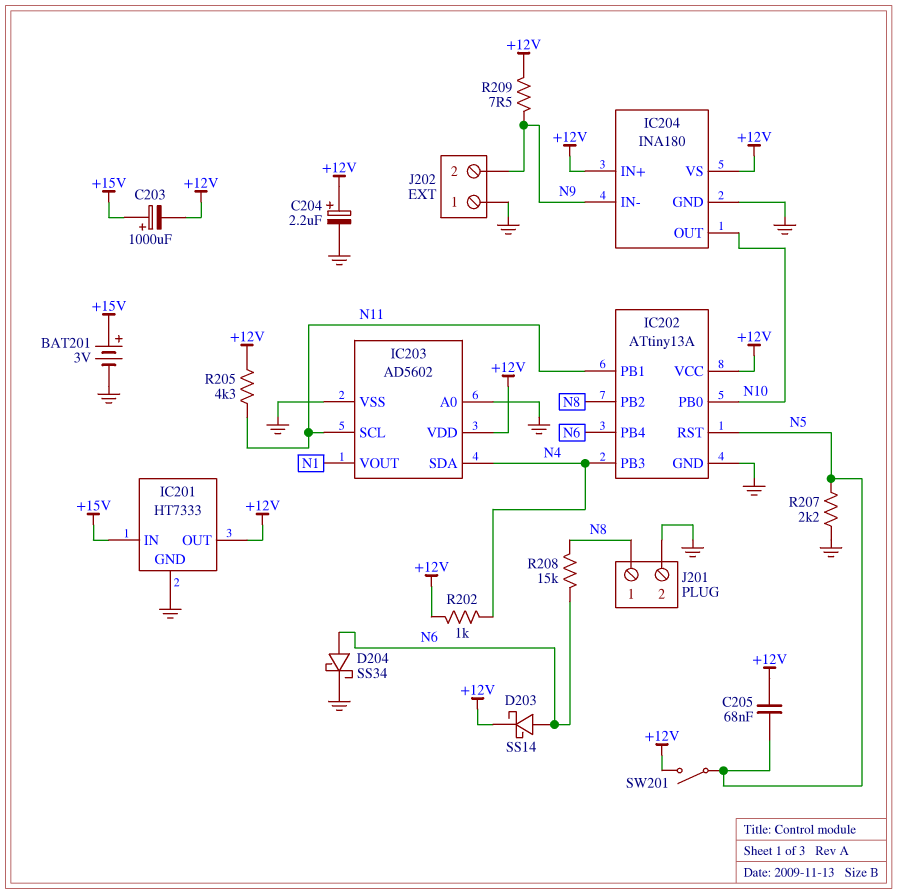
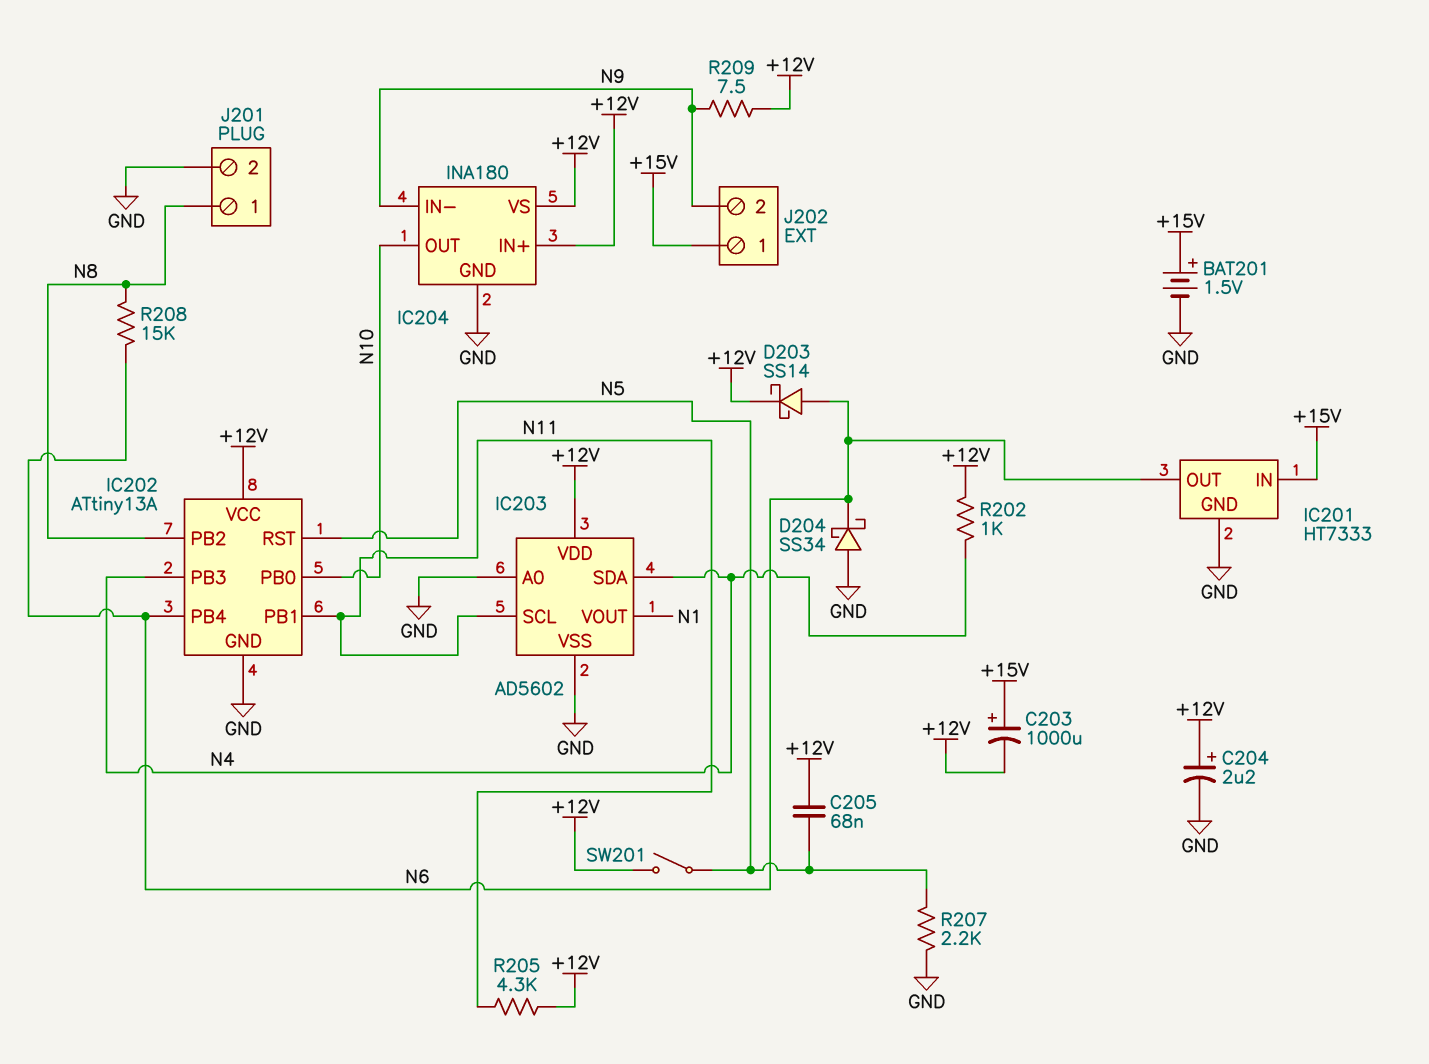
BAT201: 3V (plus +15V, minus GND) -> 1.5V (plus +15V, minus GND)
D204: schottky SS34 (A N6, K GND) -> schottky SS34 (A GND, K N6)
IC201 pin OUT: +12V -> N6
J202 pin 1: GND -> +15V

